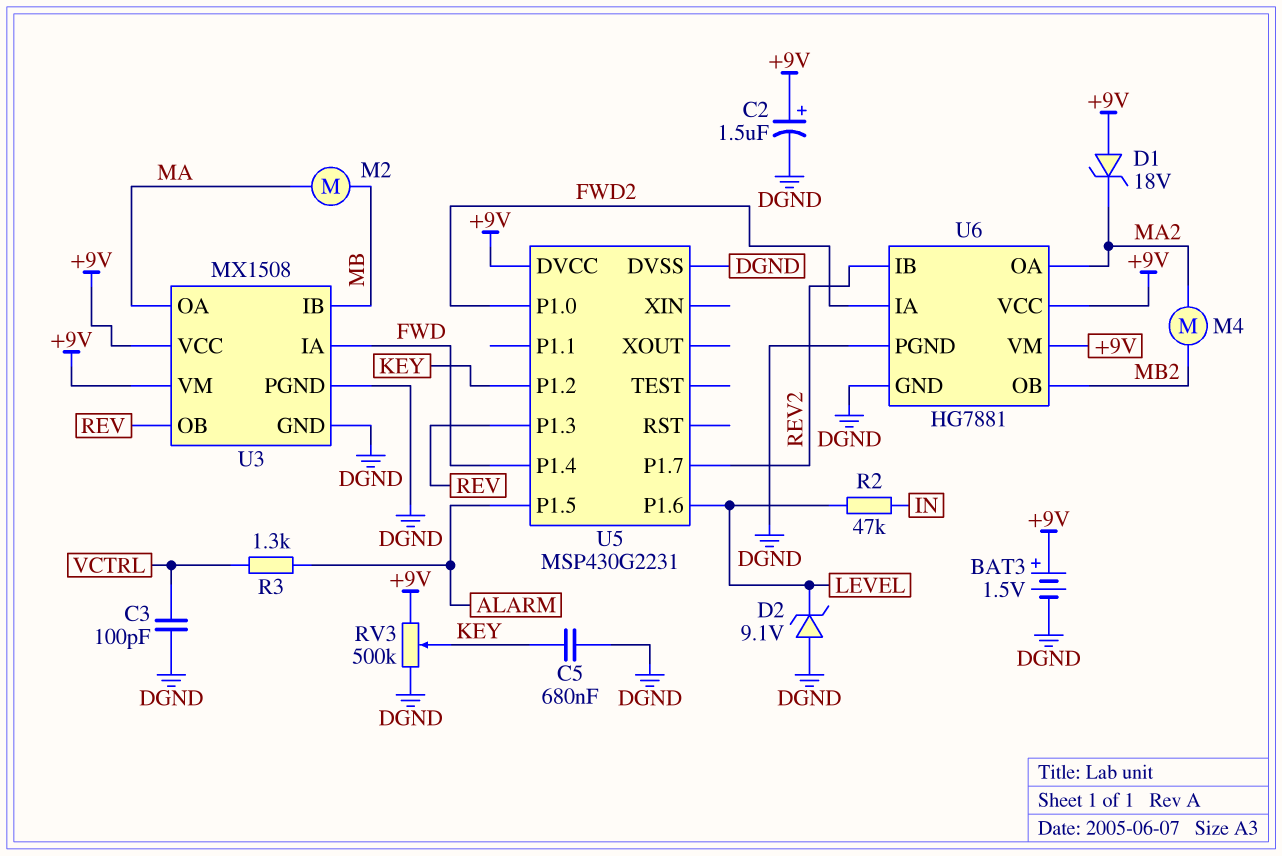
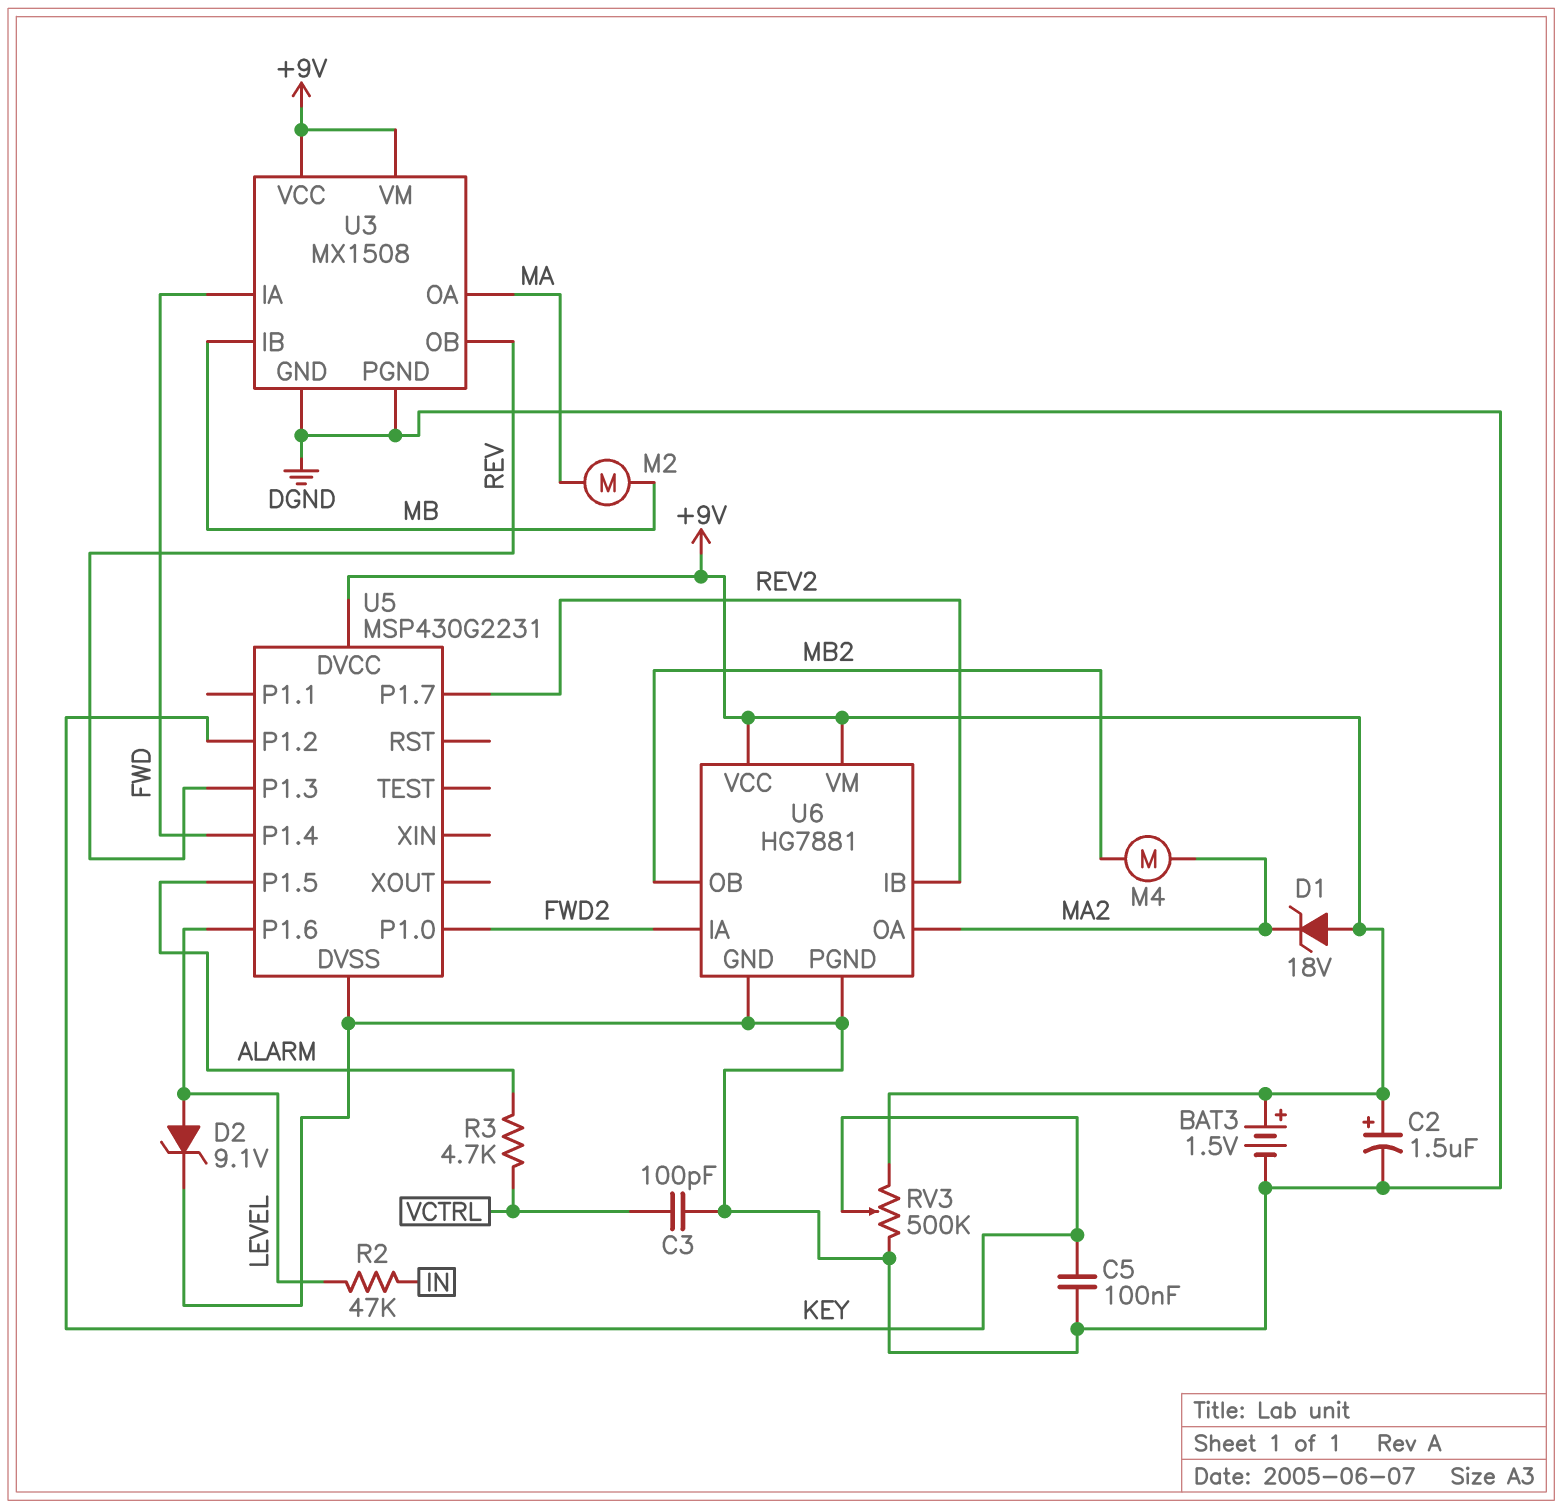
C5: 680nF (DGND, KEY) -> 100nF (DGND, KEY)
D2: zener 9.1V (A DGND, K LEVEL) -> zener 9.1V (A LEVEL, K DGND)
R3: 1.3k (ALARM, VCTRL) -> 4.7k (ALARM, VCTRL)

